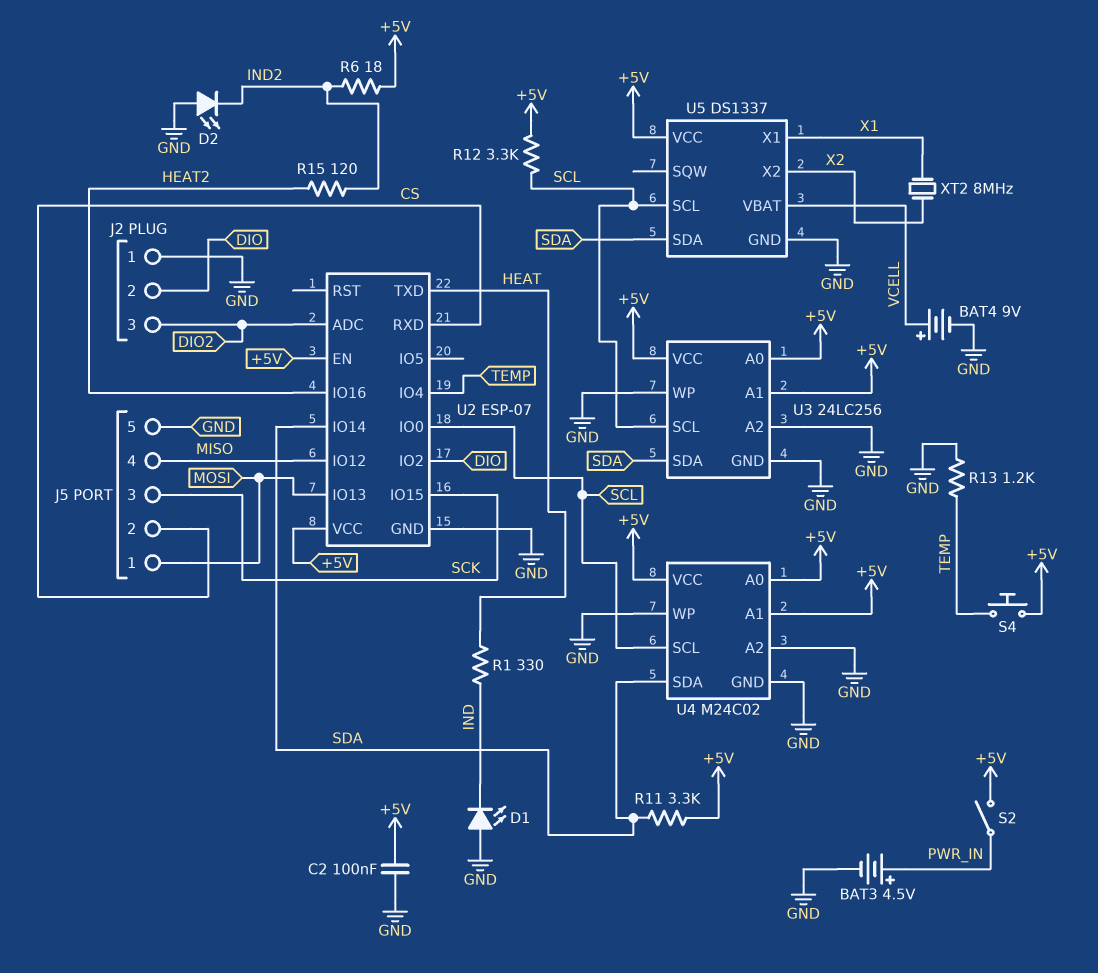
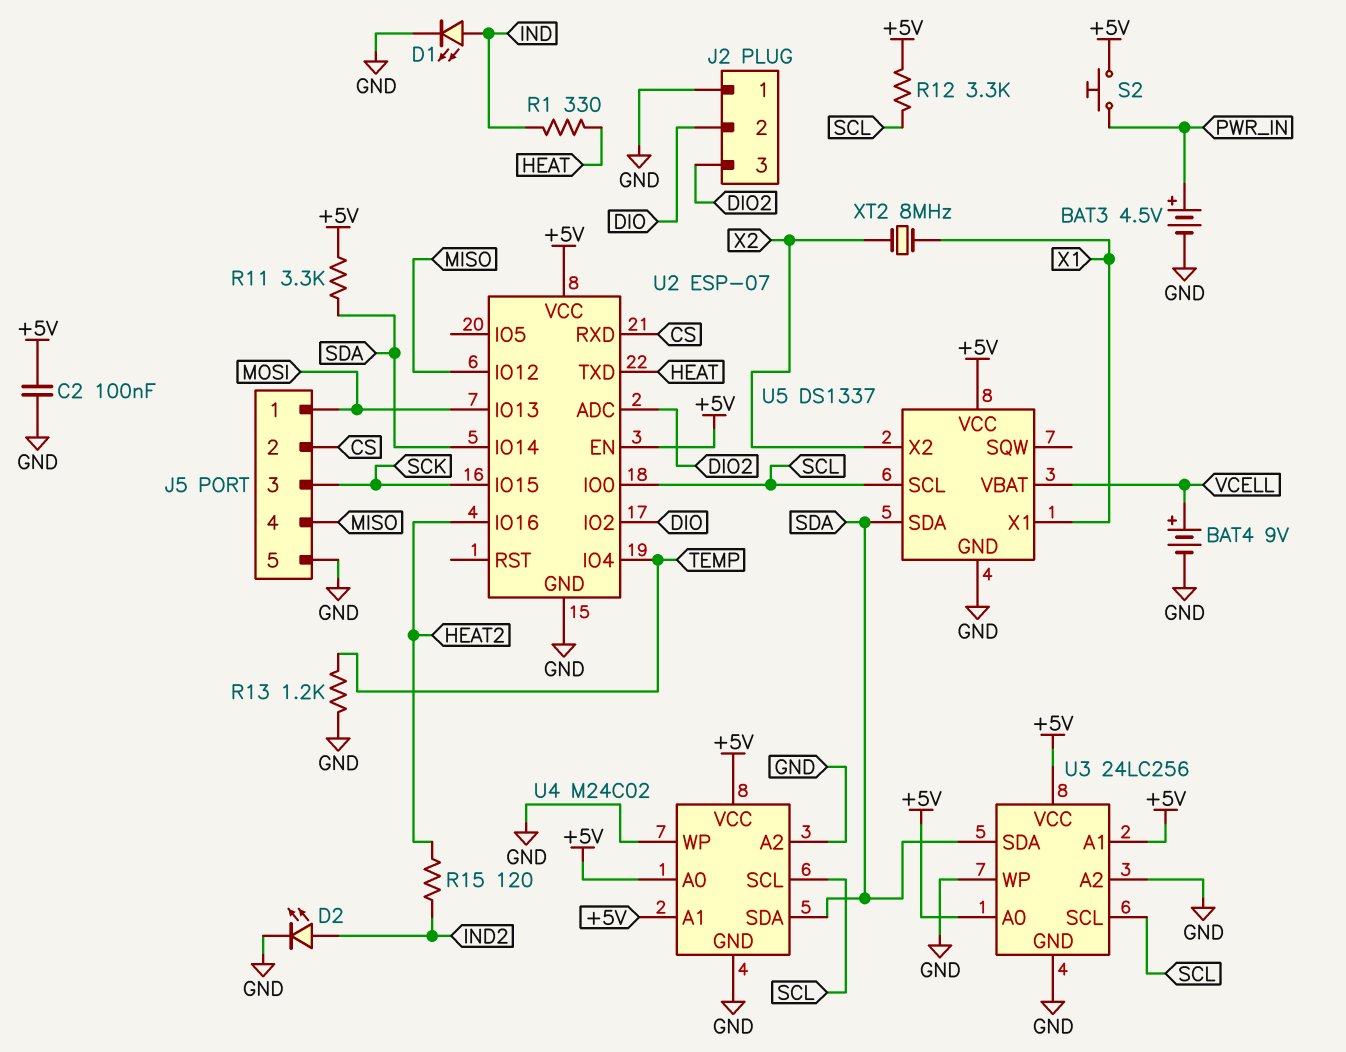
D1: LED (A GND, K IND) -> LED (A IND, K GND)
D2: LED (A GND, K IND2) -> LED (A IND2, K GND)
R6: 18 (+5V, IND2) -> none
S2: switch (+5V, PWR_IN) -> button (+5V, PWR_IN)
S4: button (+5V, TEMP) -> none

